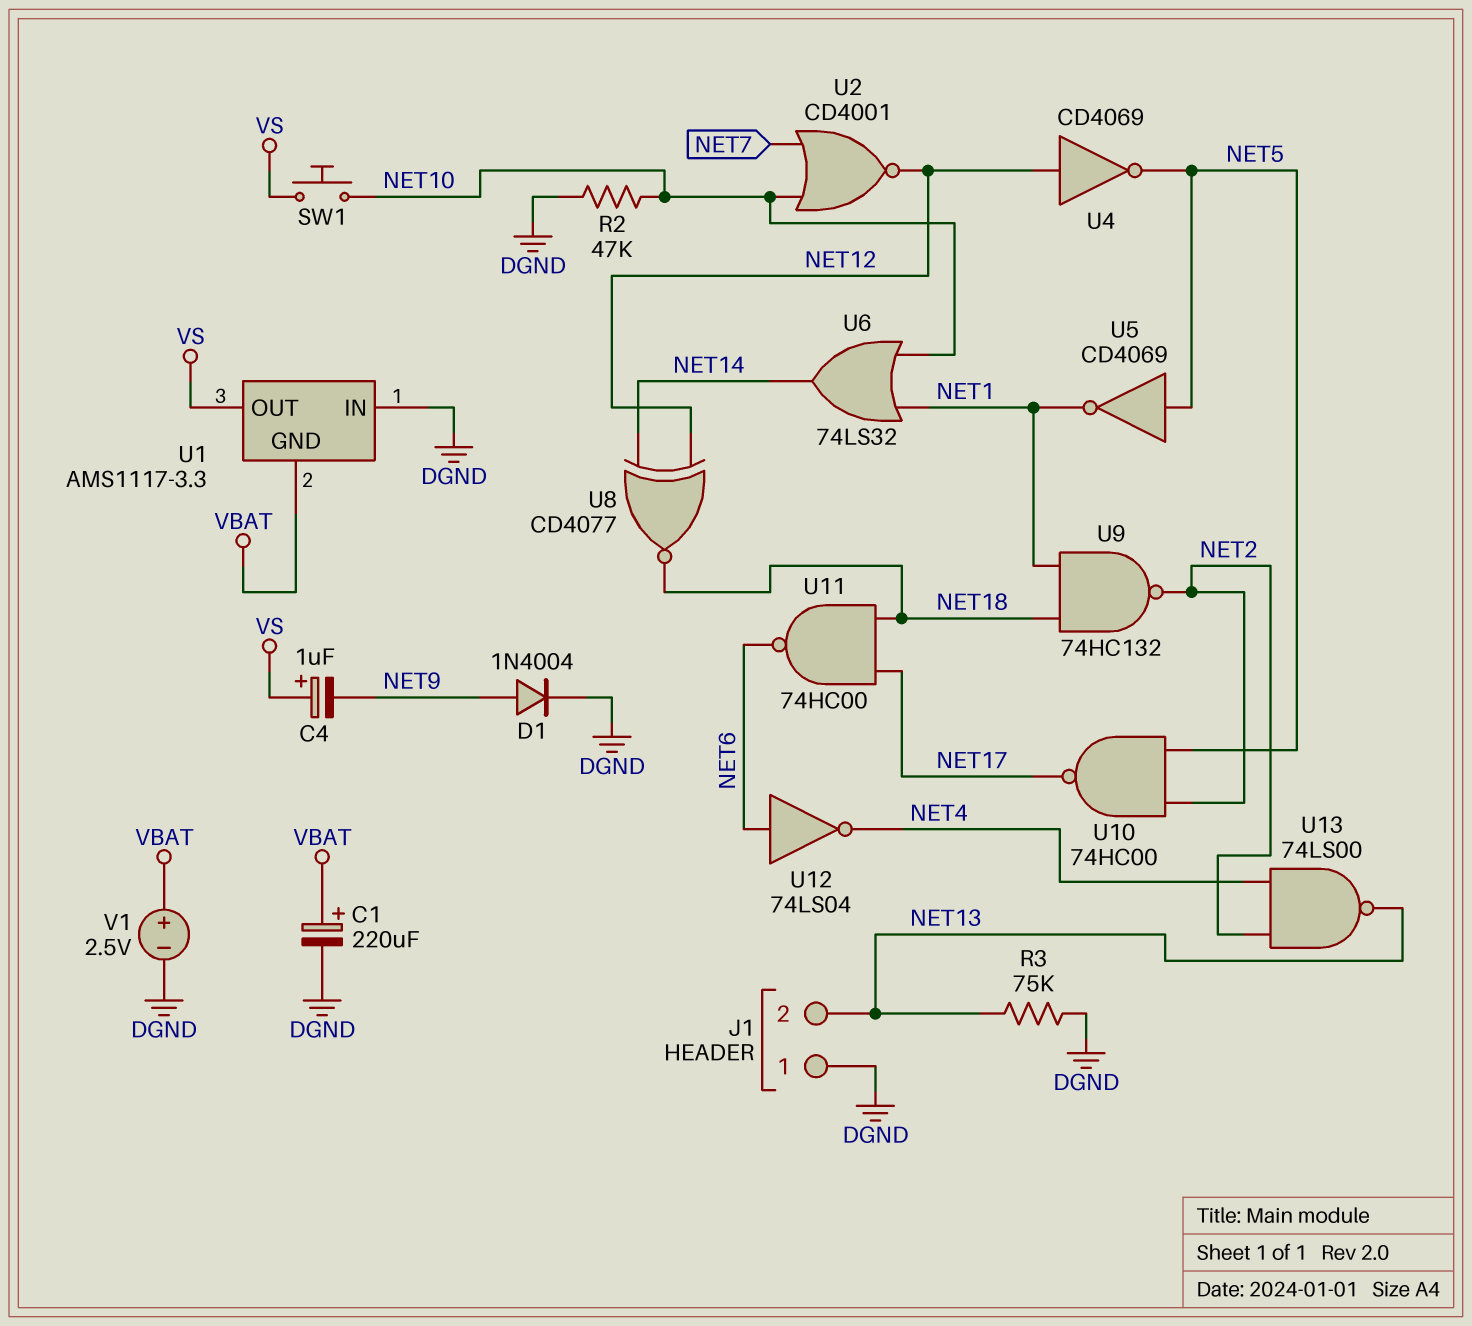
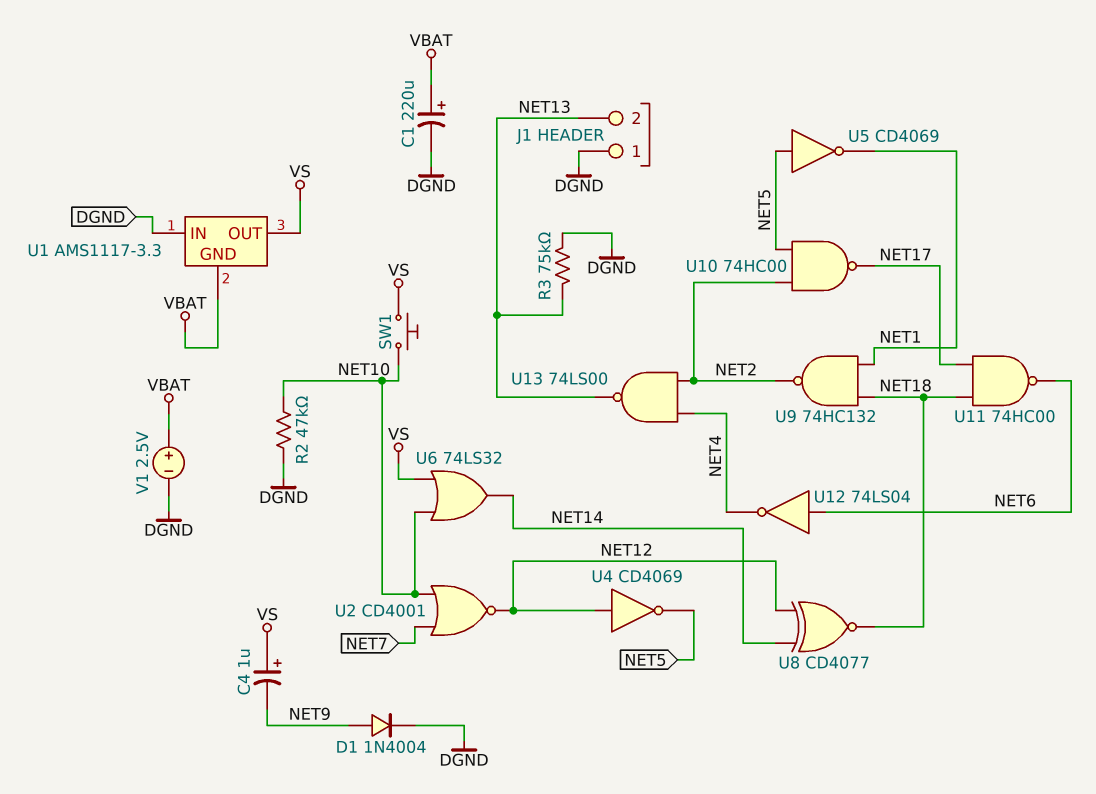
U6: OR 74LS32 (in NET1, in NET10, out NET14) -> OR 74LS32 (in NET10, in VS, out NET14)

